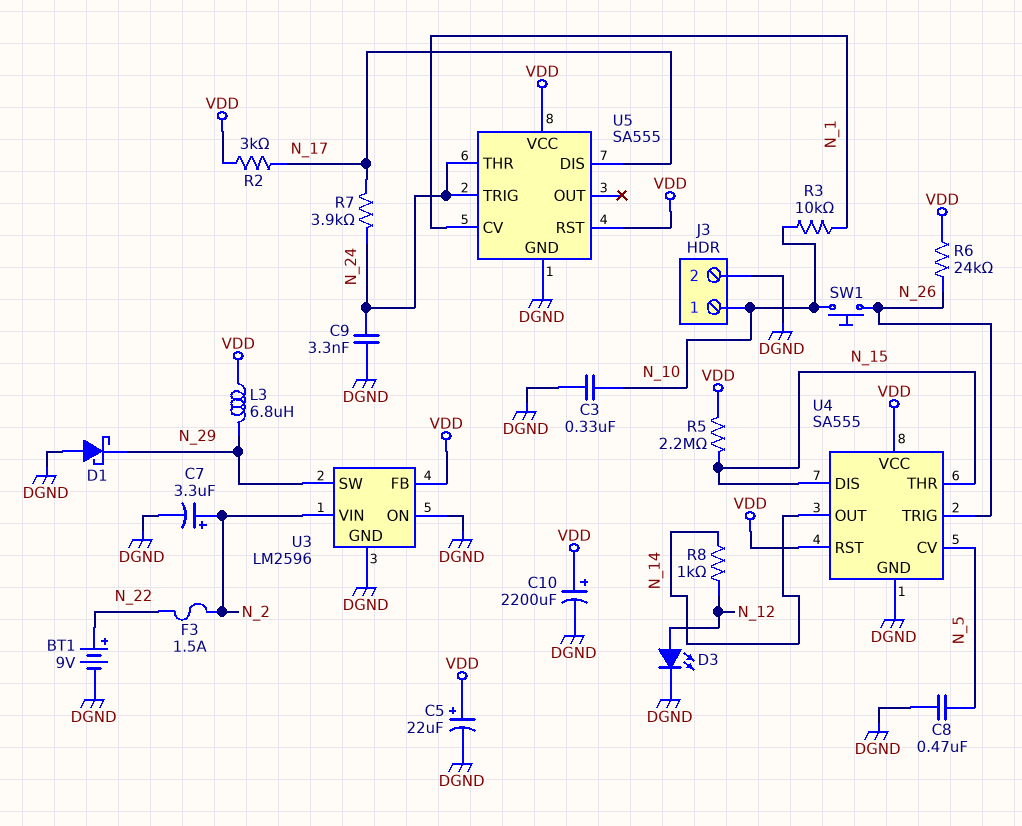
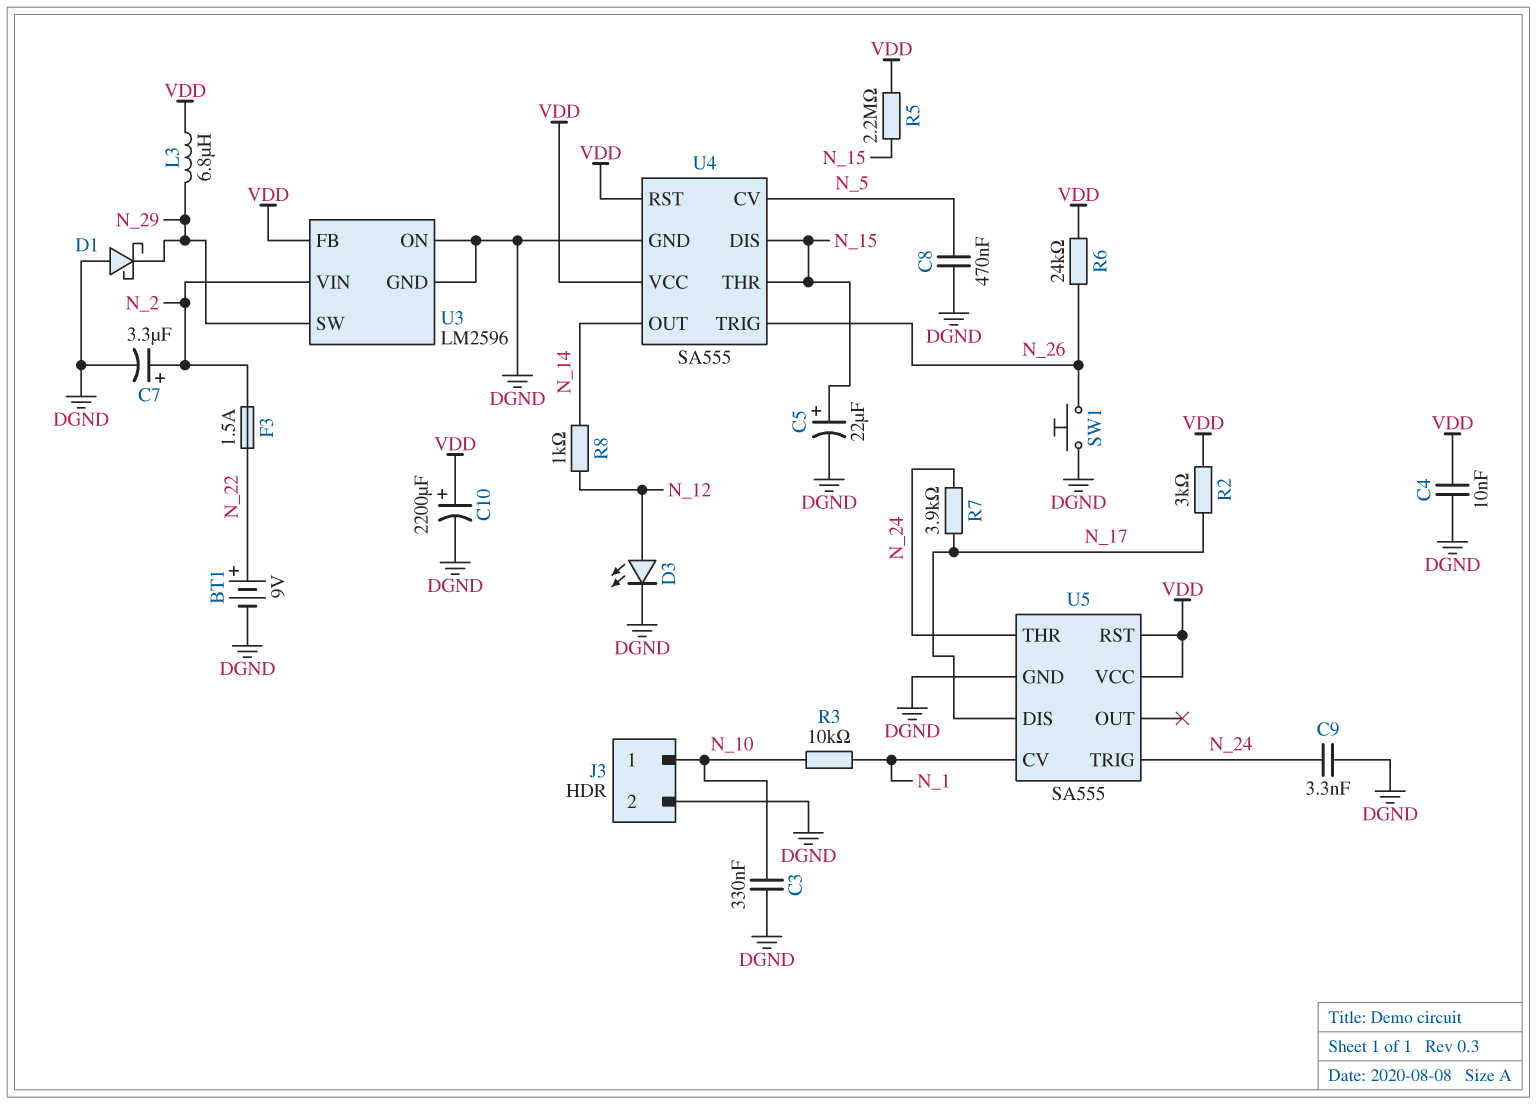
C4: none -> 10nF (DGND, VDD)
C5: 22uF (plus VDD, minus DGND) -> 22uF (plus N_15, minus DGND)
SW1: button (N_10, N_26) -> button (DGND, N_26)

